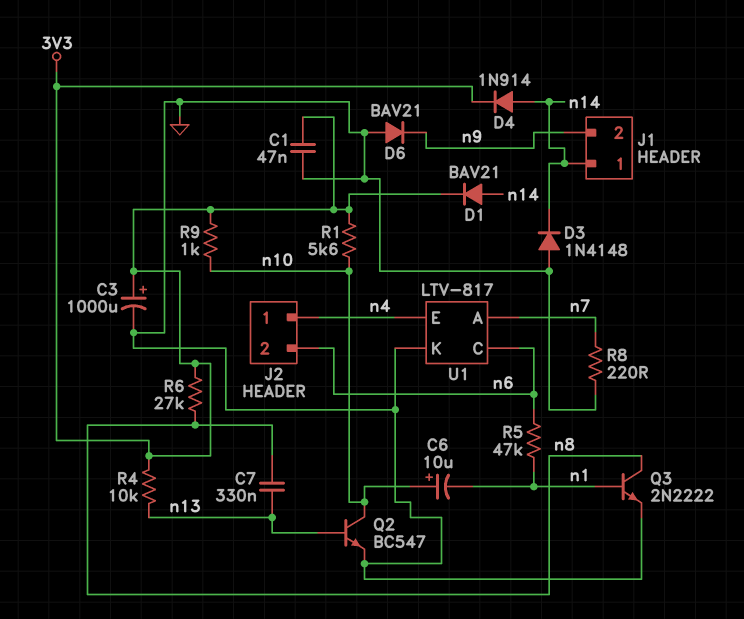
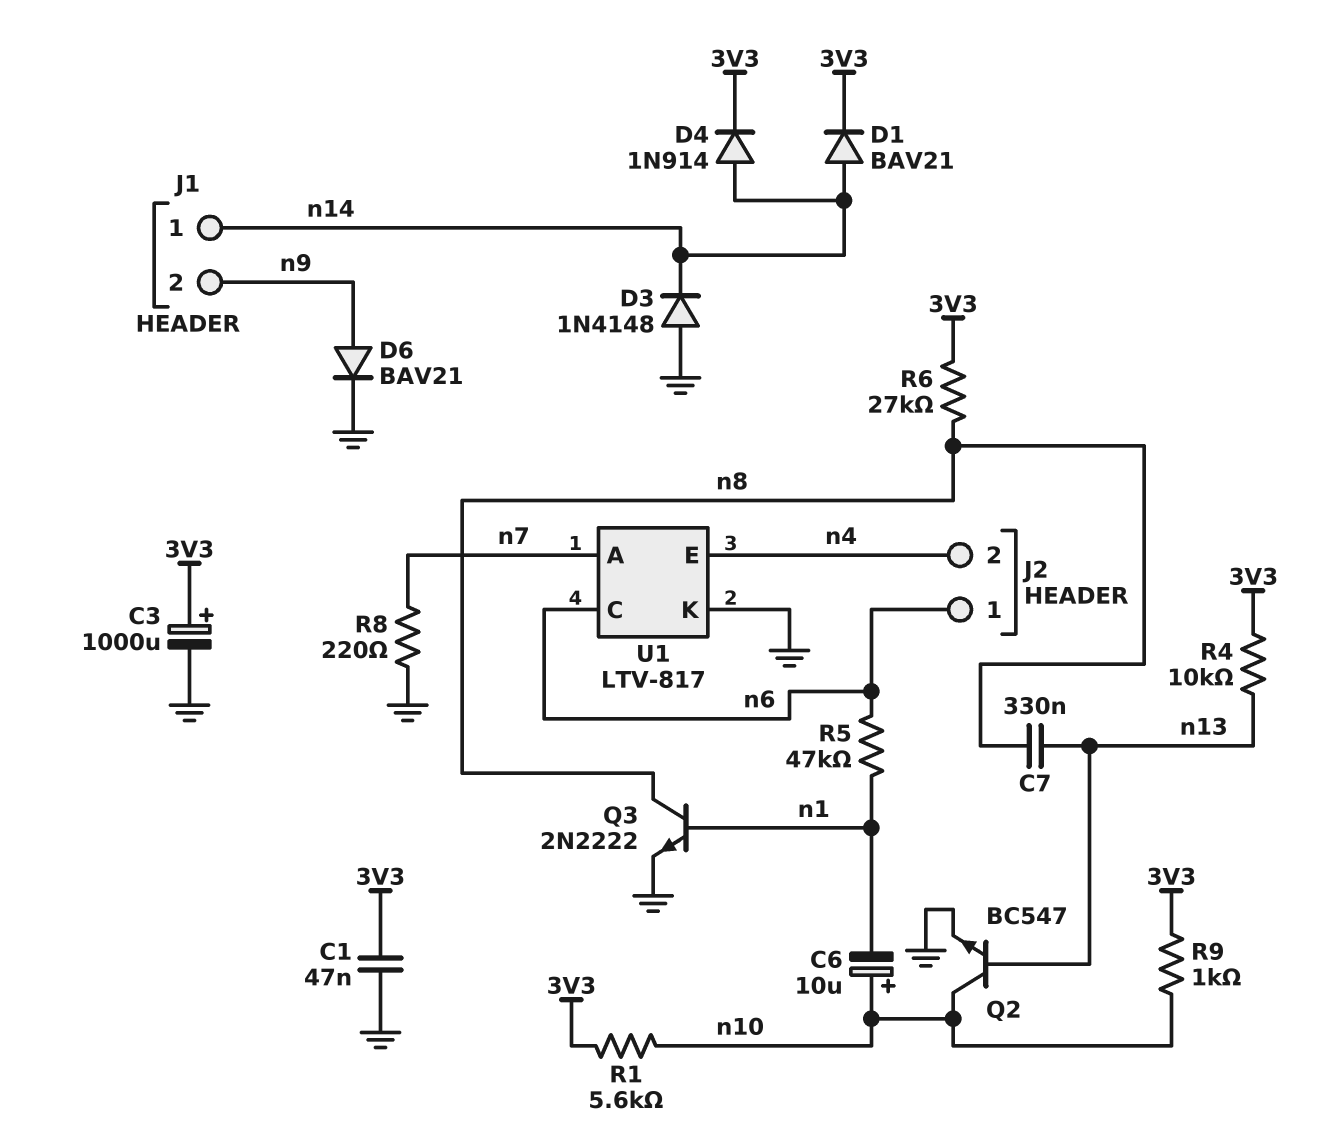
D6: diode BAV21 (A GND, K n9) -> diode BAV21 (A n9, K GND)
J2 pin 1: n4 -> n6
J2 pin 2: n6 -> n4

